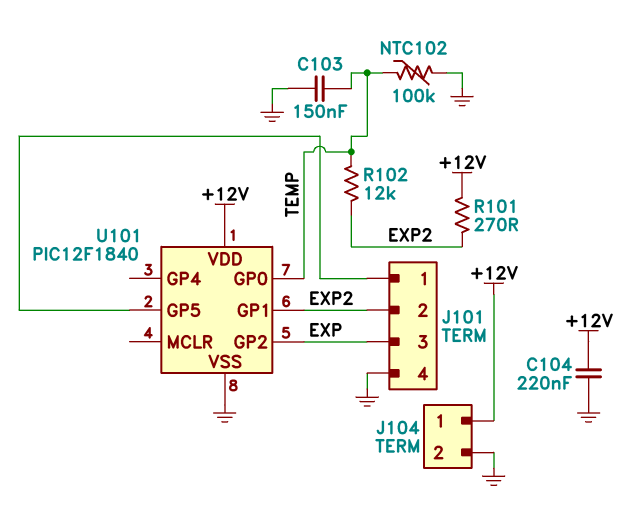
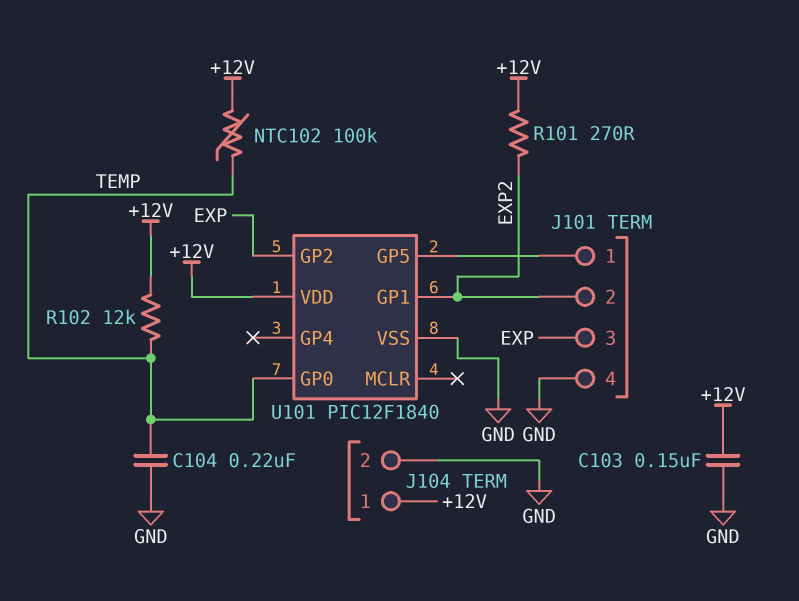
C103: 150nF (GND, TEMP) -> 150nF (+12V, GND)
C104: 220nF (+12V, GND) -> 220nF (GND, TEMP)
NTC102: 100k (GND, TEMP) -> 100k (+12V, TEMP)
R102: 12k (EXP2, TEMP) -> 12k (+12V, TEMP)

